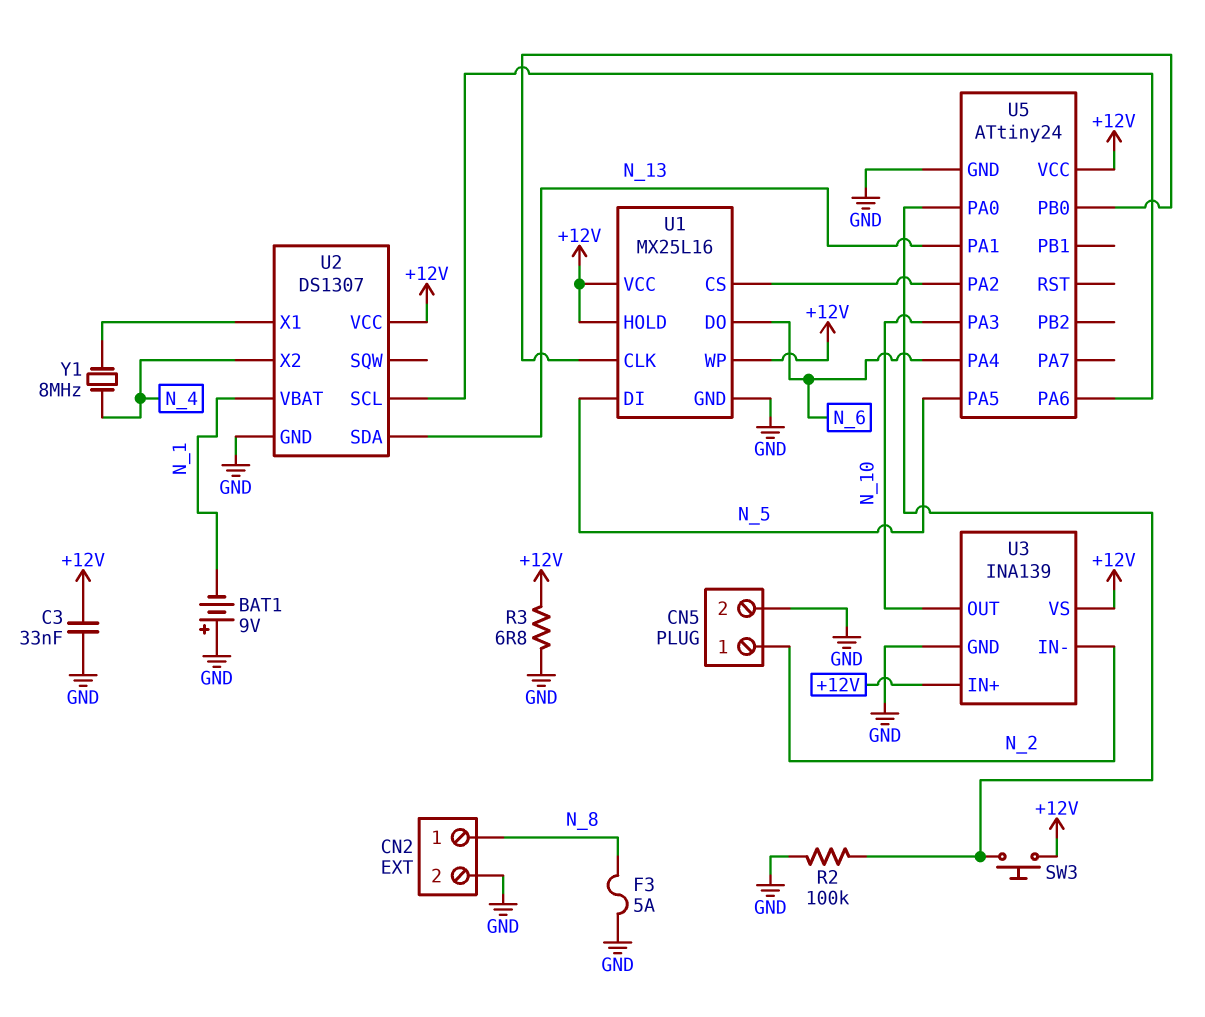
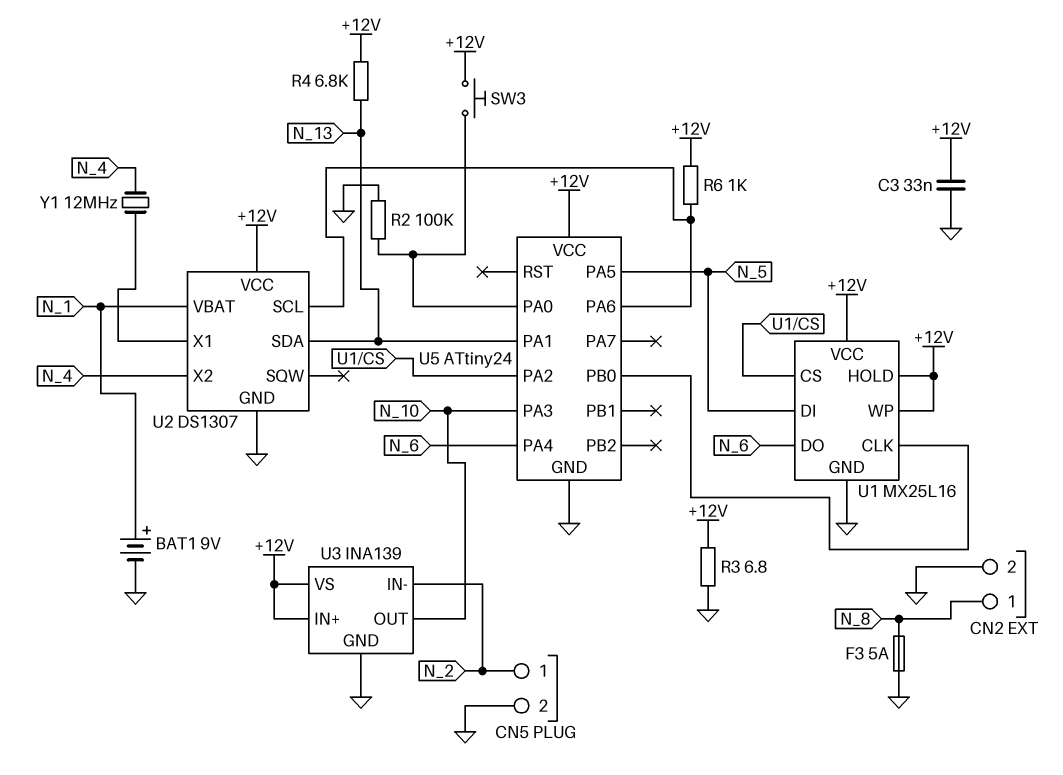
BAT1: 9V (plus GND, minus N_1) -> 9V (plus N_1, minus GND)
R4: none -> 6.8k (+12V, N_13)
R6: none -> 1k (+12V, U2/SCL)
Y1: 8MHz (N_4, U2/X1) -> 12MHz (N_4, U2/X1)

